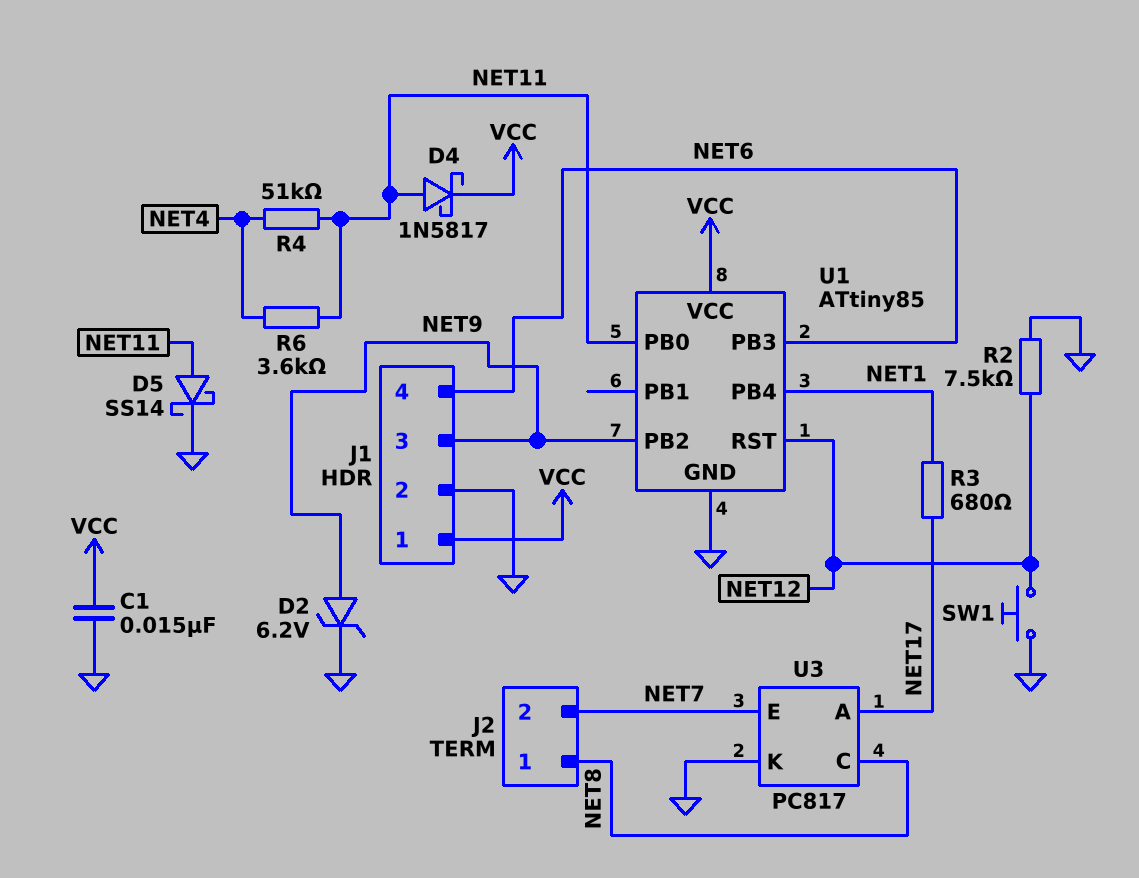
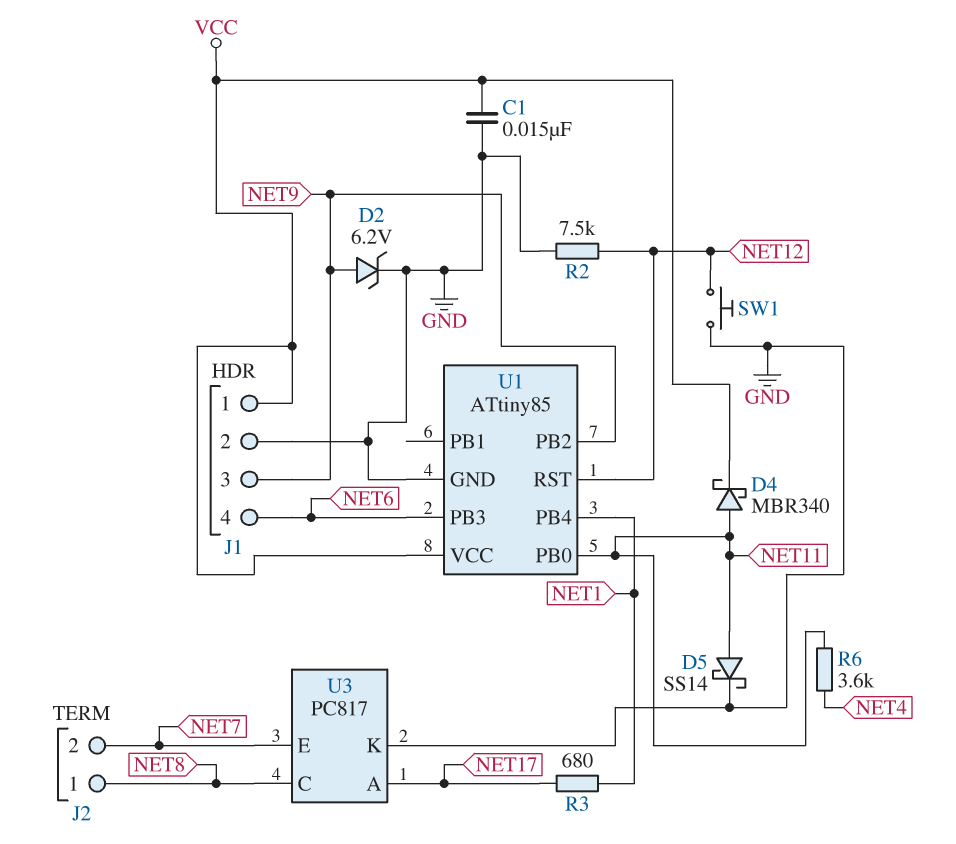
D4: schottky 1N5817 (A NET11, K VCC) -> schottky MBR340 (A NET11, K VCC)
R4: 51k (NET4, NET11) -> none

